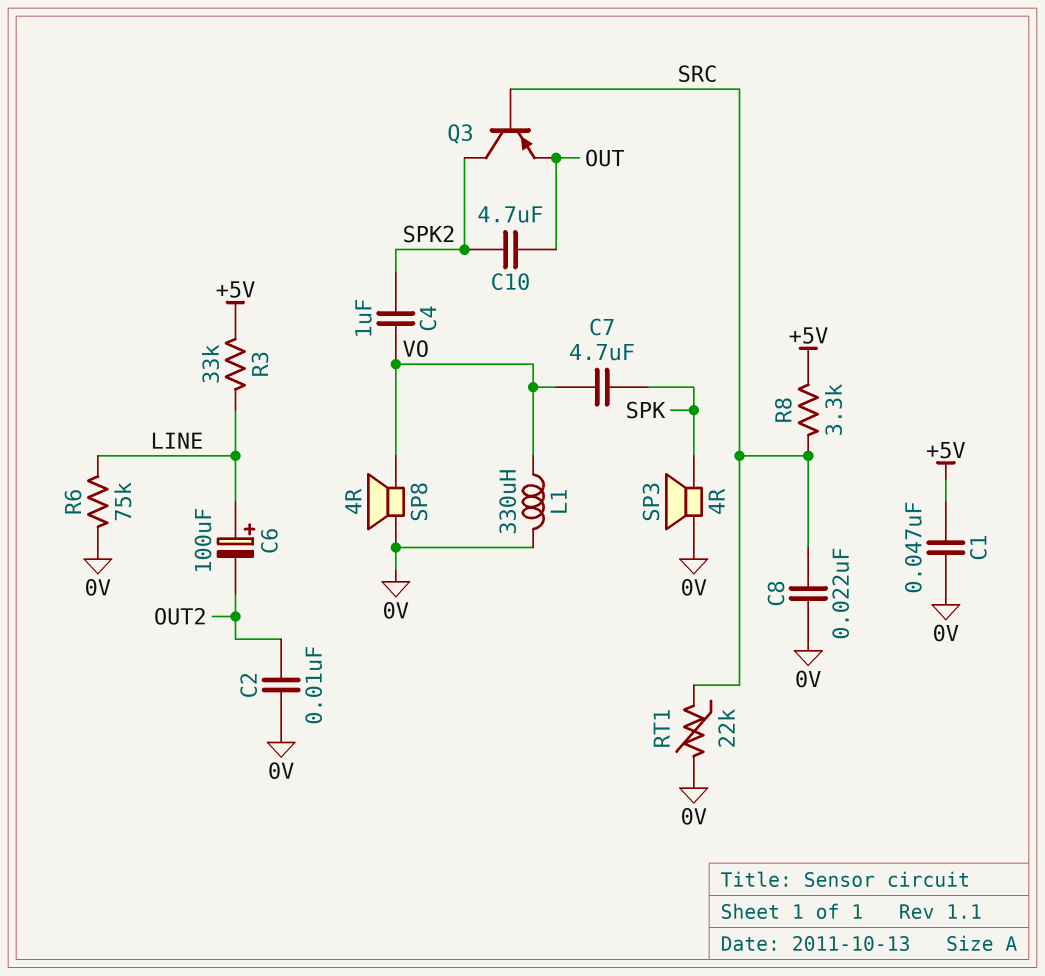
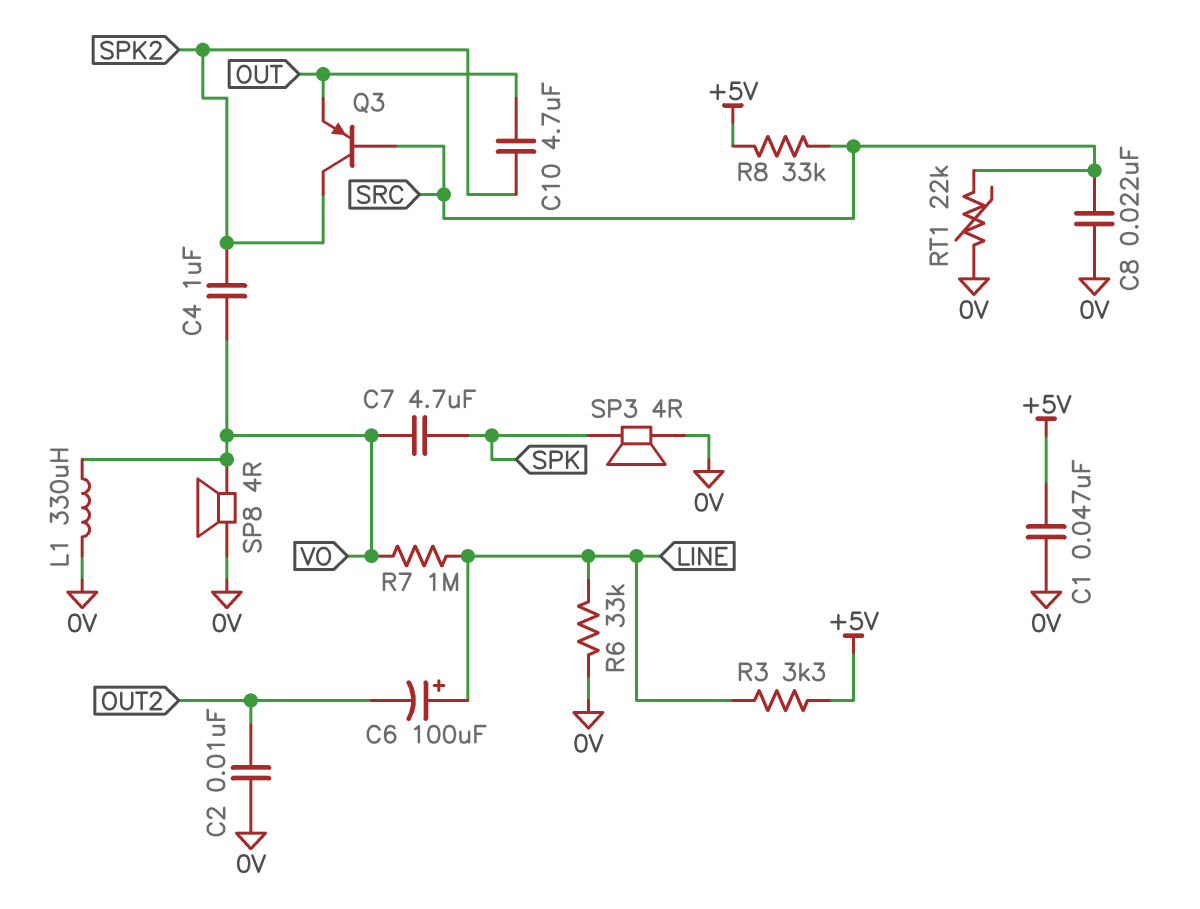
R3: 33k (+5V, LINE) -> 3.3k (+5V, LINE)
R6: 75k (0V, LINE) -> 33k (0V, LINE)
R7: none -> 1M (LINE, VO)
R8: 3.3k (+5V, SRC) -> 33k (+5V, SRC)

